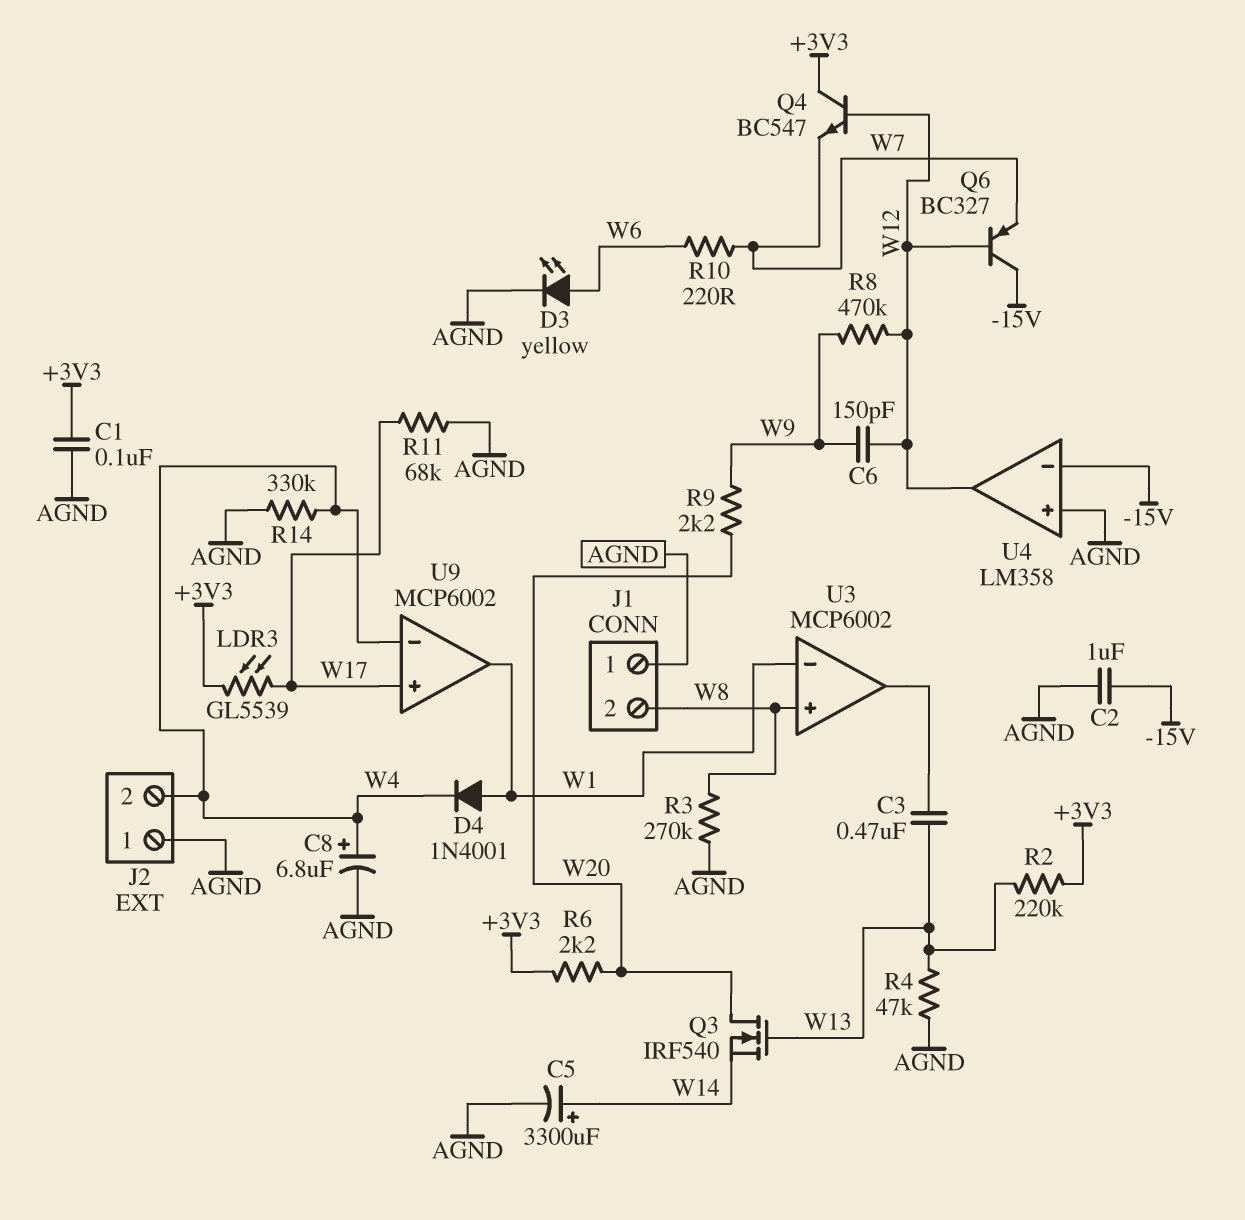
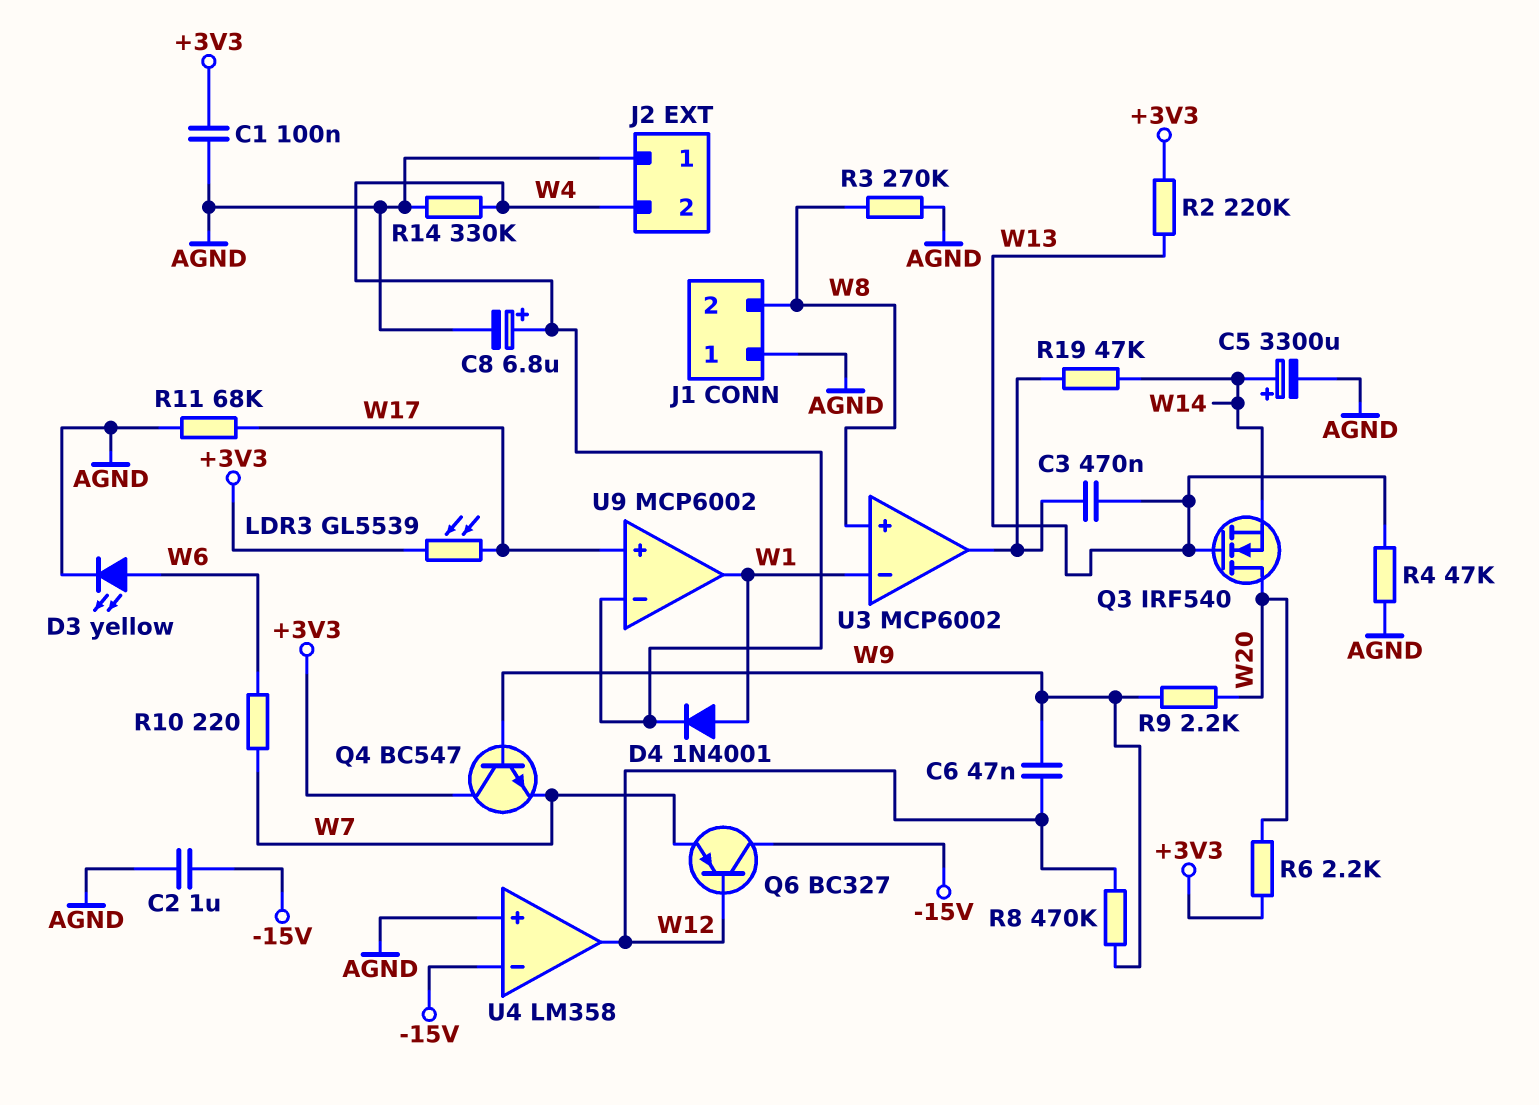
C6: 150pF (W9, W12) -> 47nF (W9, W12)
Q4: NPN BC547 (B W12, C +3V3, E W7) -> NPN BC547 (B W9, C +3V3, E W7)
R19: none -> 47k (U3/out, W14)

